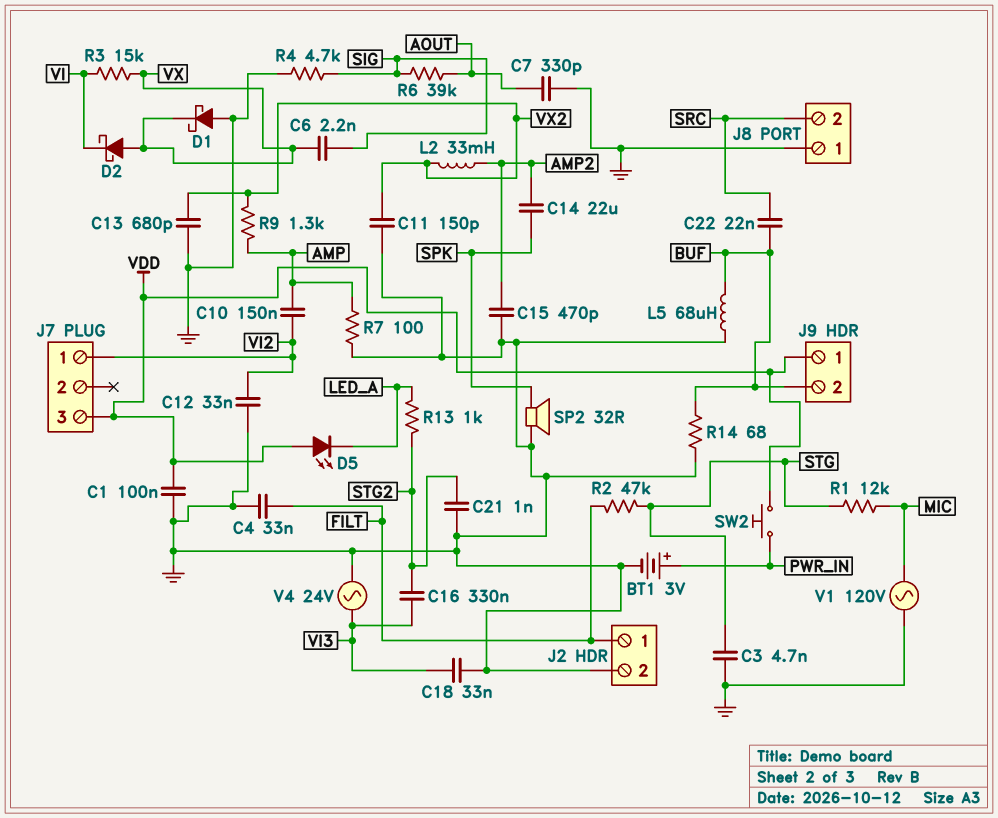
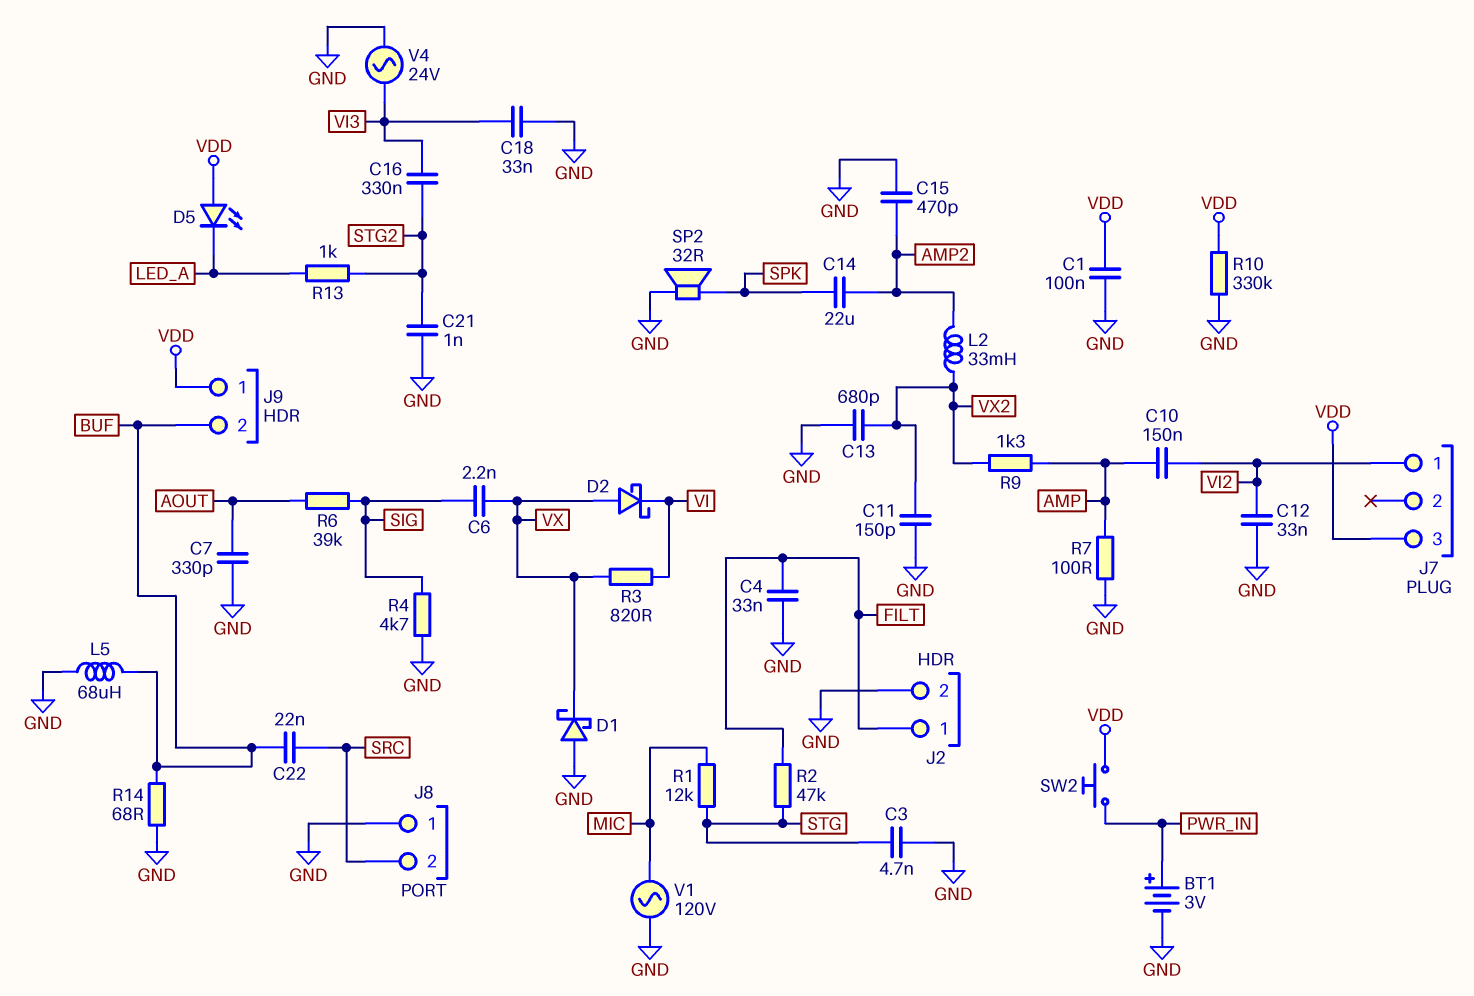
R3: 15k (VI, VX) -> 820 (VI, VX)
R10: none -> 330k (GND, VDD)

